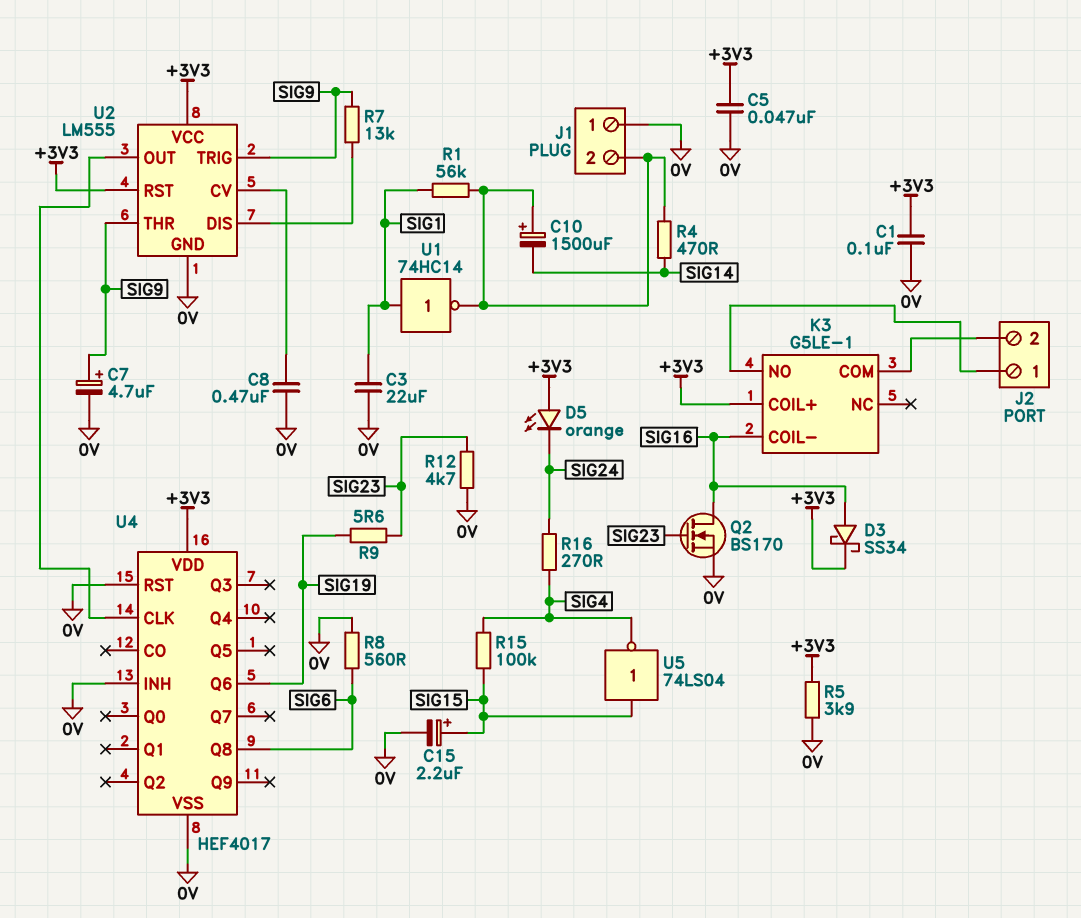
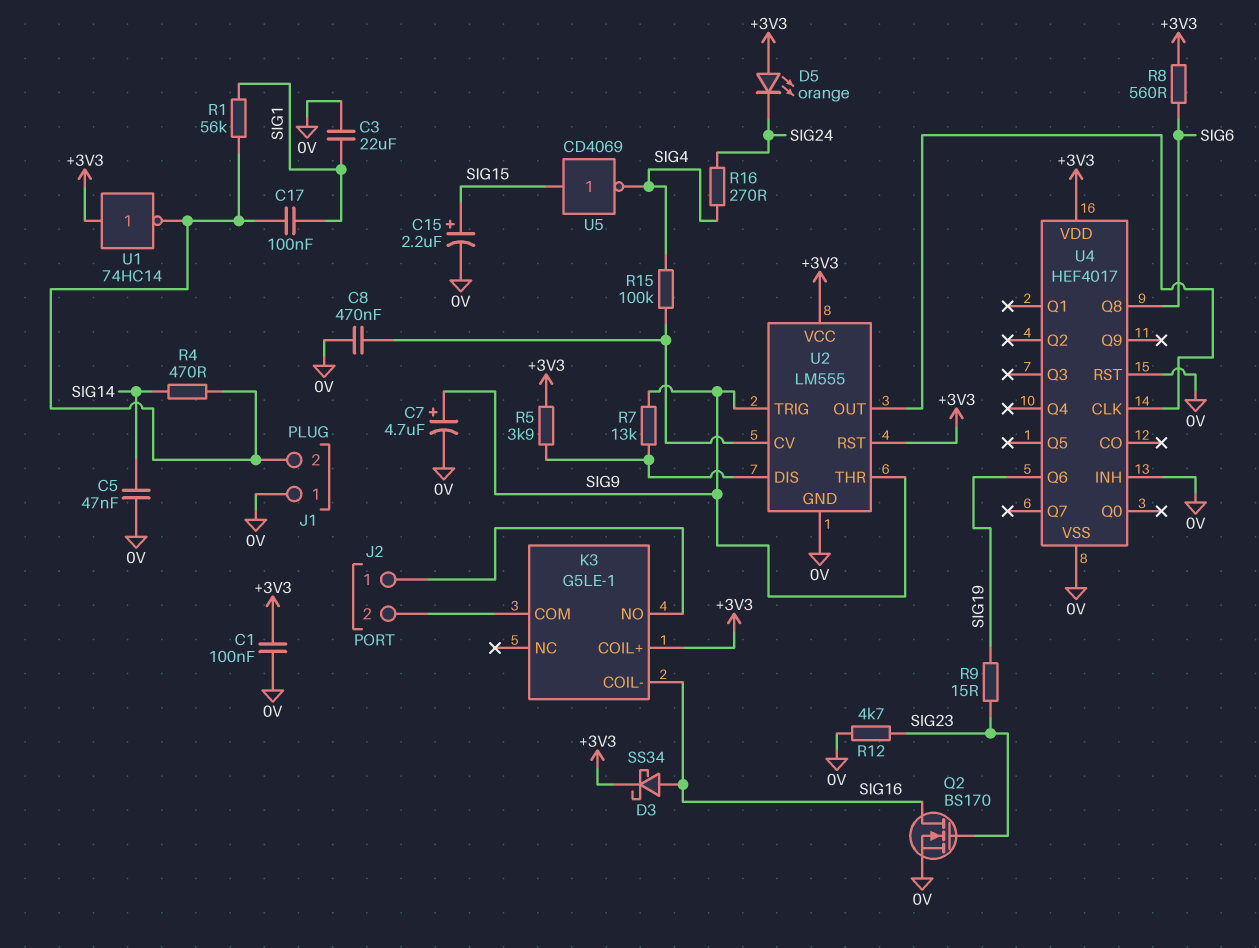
C5: 47nF (+3V3, 0V) -> 47nF (0V, SIG14)
C10: 1500uF (plus J1/2, minus SIG14) -> none
C17: none -> 100nF (J1/2, SIG1)
R5: 3.9k (+3V3, 0V) -> 3.9k (+3V3, U2/DIS)
R8: 560 (0V, SIG6) -> 560 (+3V3, SIG6)
R9: 5.6 (SIG19, SIG23) -> 15 (SIG19, SIG23)
R15: 100k (SIG4, SIG15) -> 100k (SIG4, U2/CV)
U1: NOT 74HC14 (in SIG1, out J1/2) -> NOT 74HC14 (in +3V3, out J1/2)
U5: NOT 74LS04 (in SIG15, out SIG4) -> NOT CD4069 (in SIG15, out SIG4)

